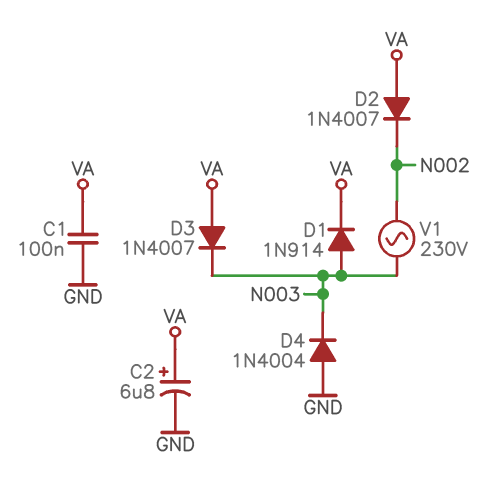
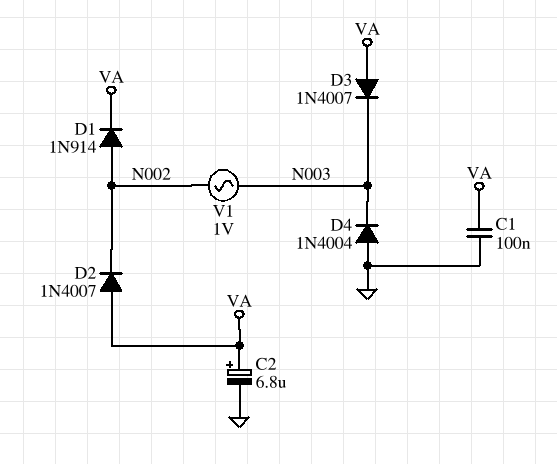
D1: diode 1N914 (A N003, K VA) -> diode 1N914 (A N002, K VA)
V1: AC 230V (N002, N003) -> AC 1V (N002, N003)

